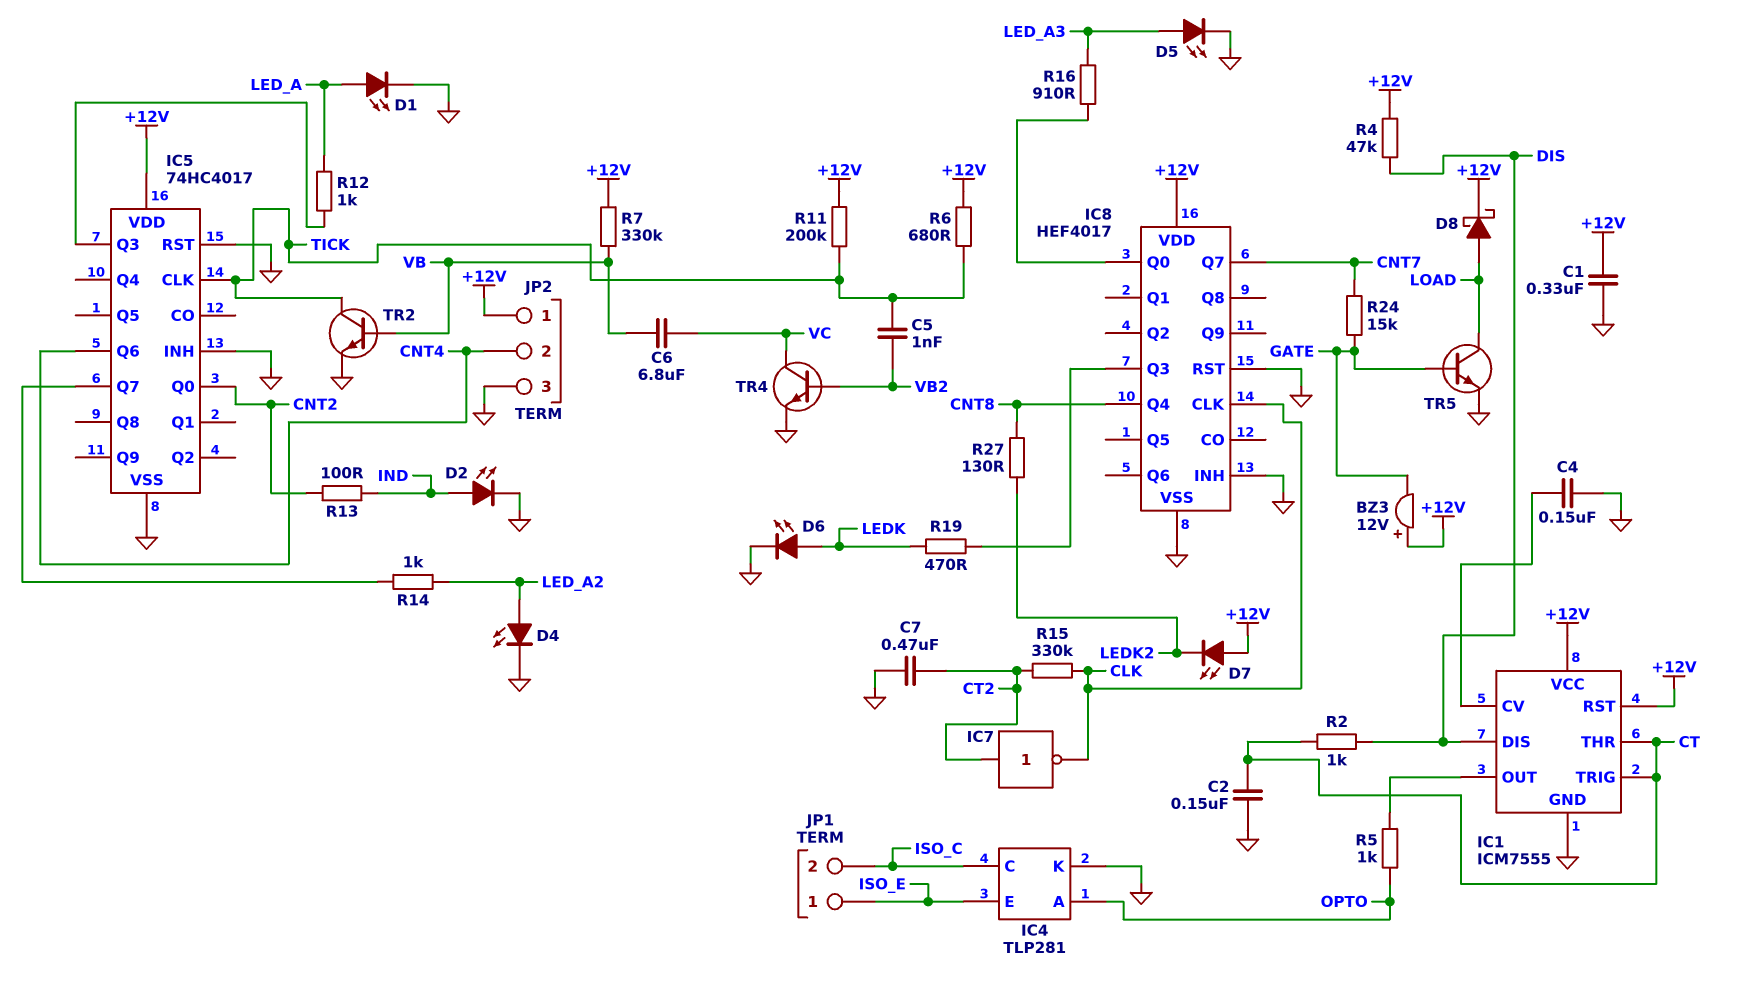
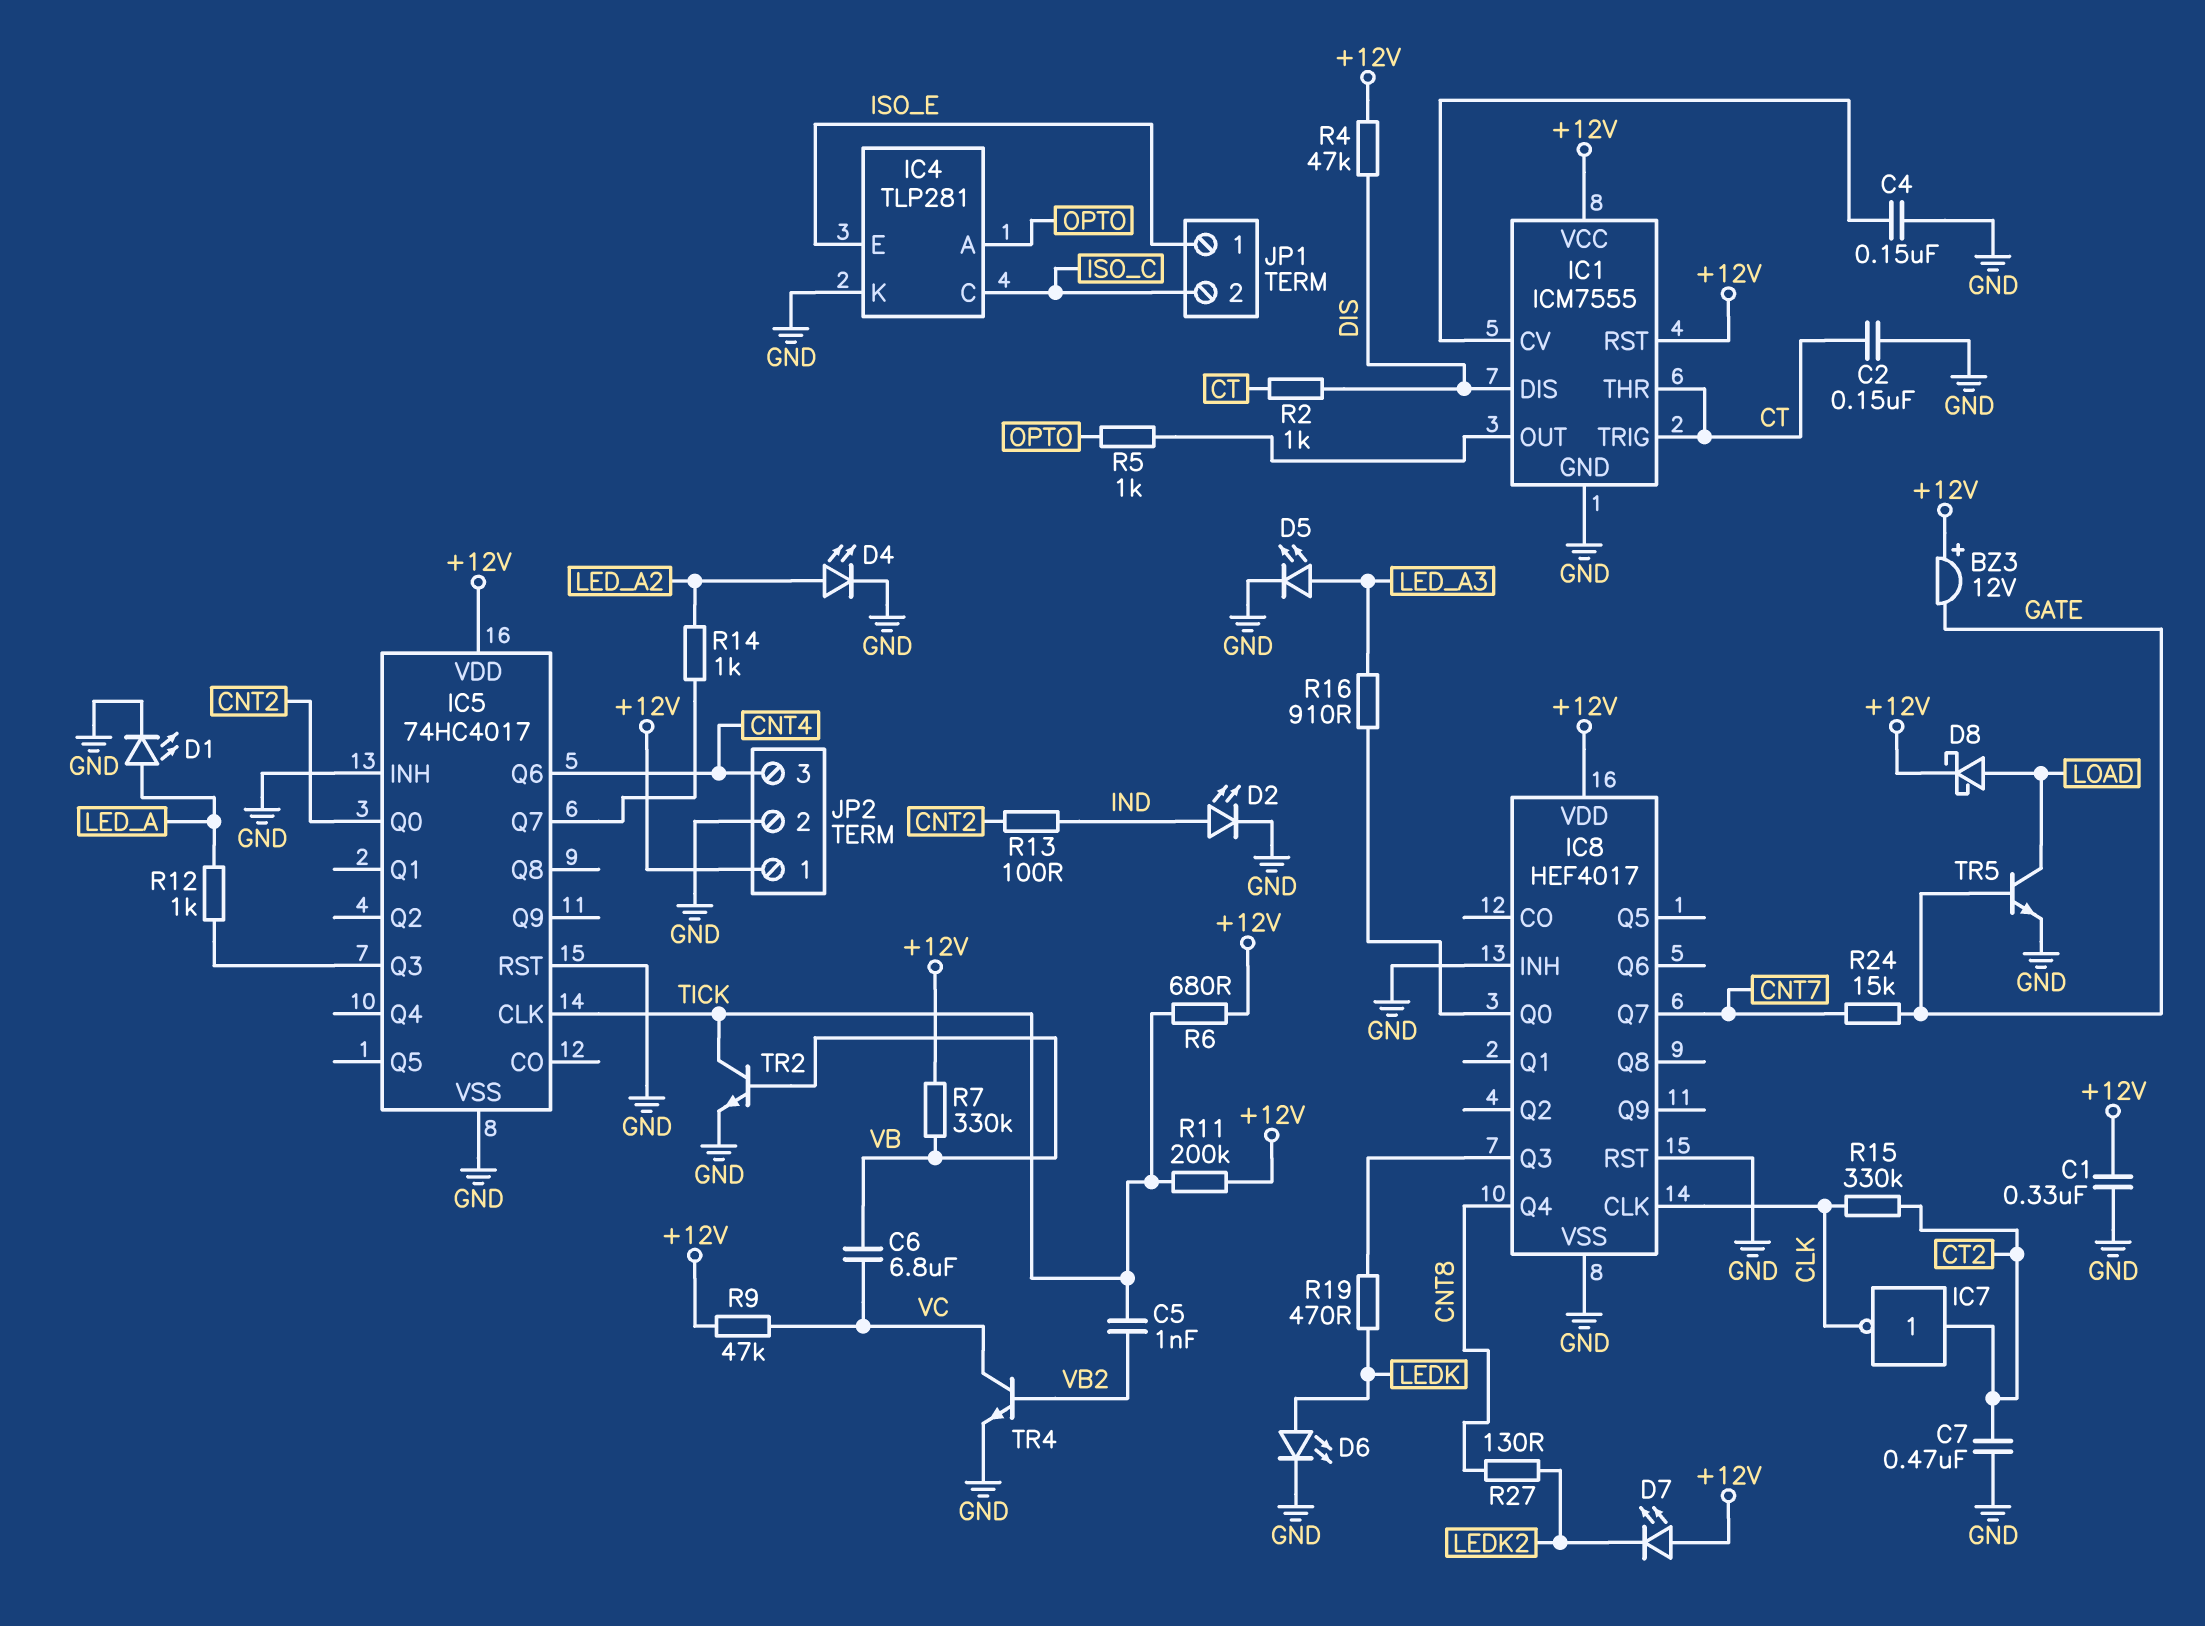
JP2 pin 2: CNT4 -> GND
JP2 pin 3: GND -> CNT4
R9: none -> 47k (+12V, VC)

